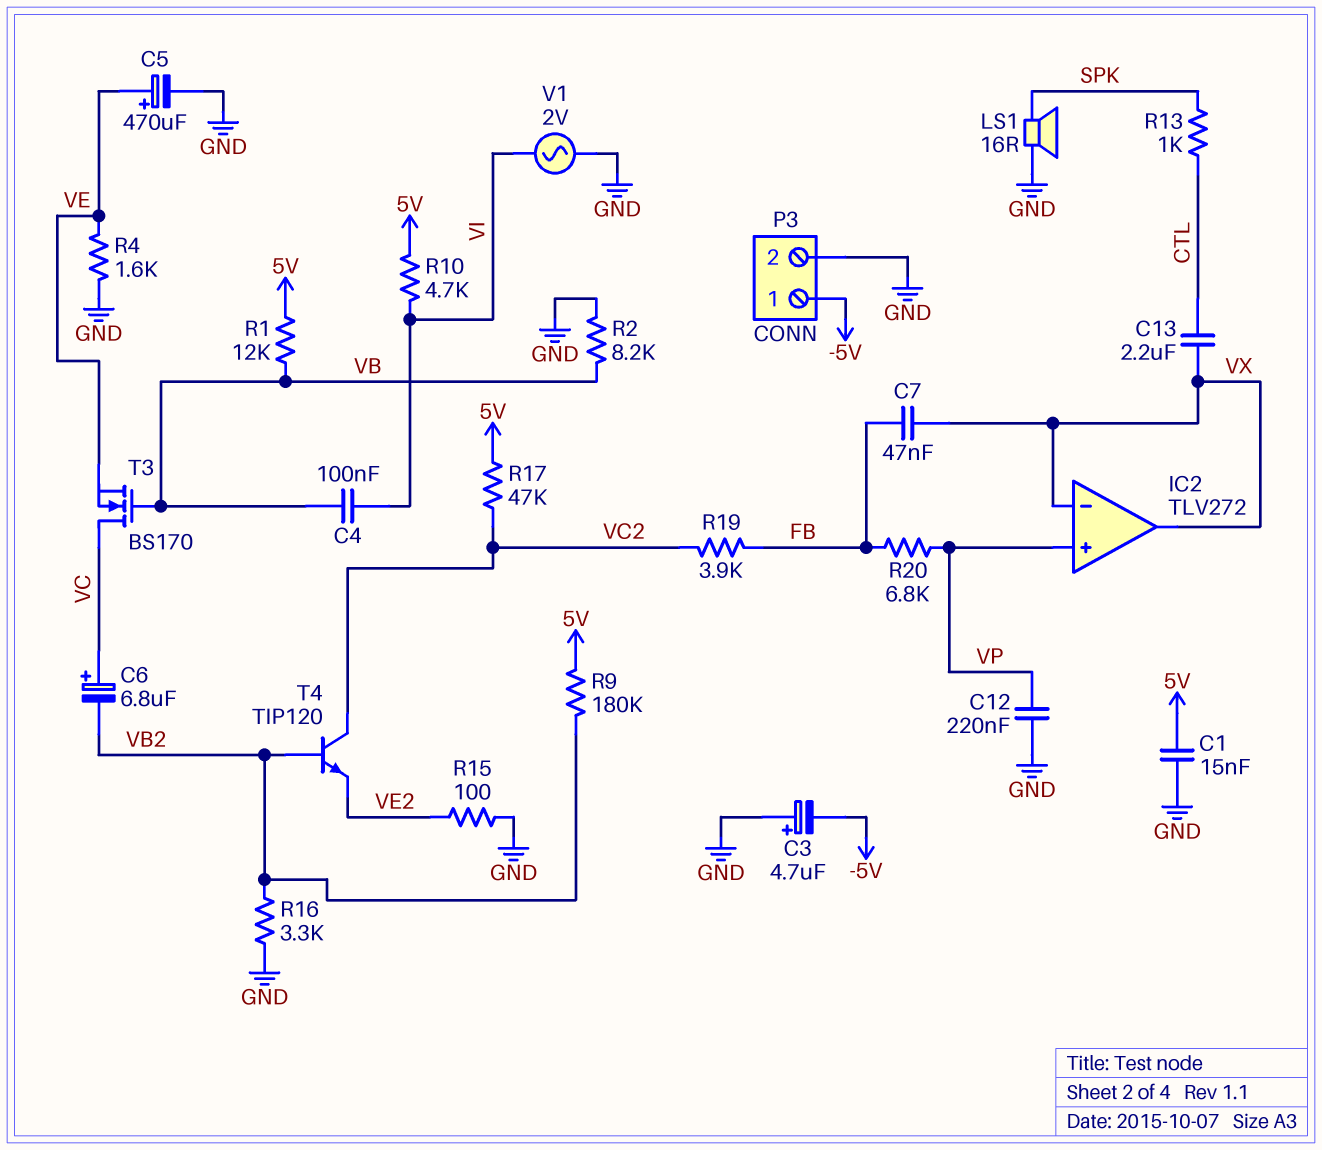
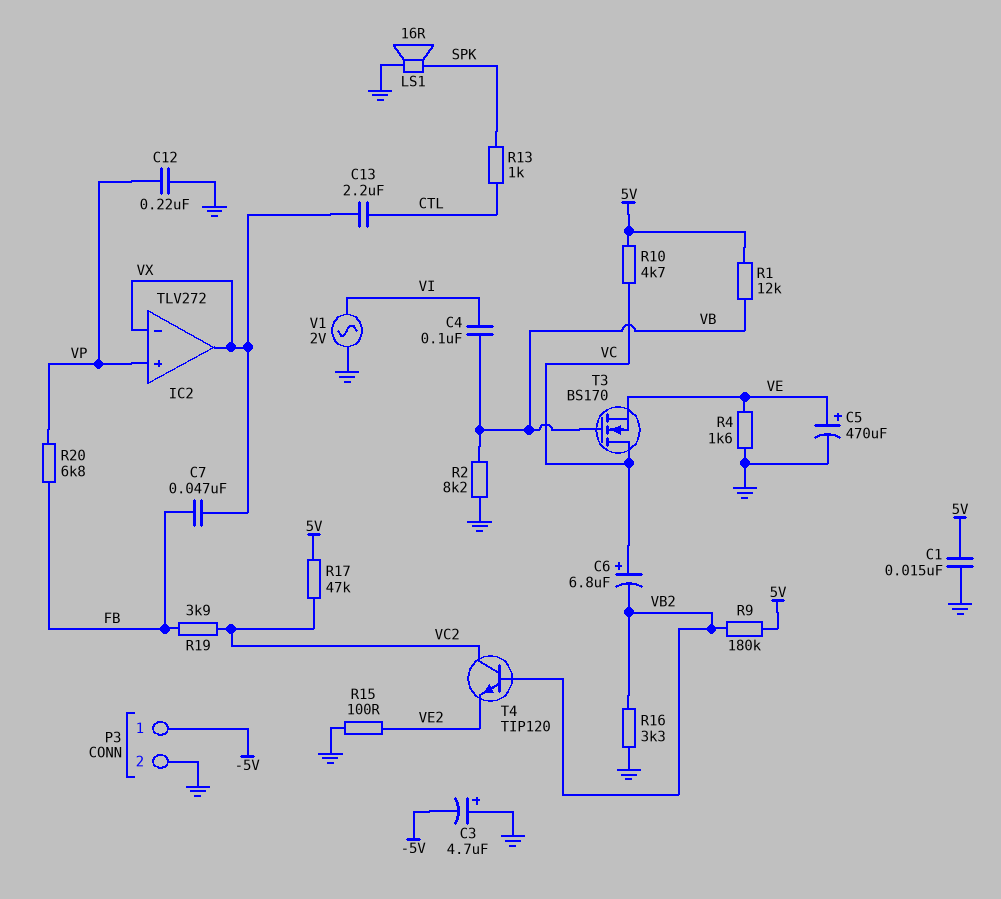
R10: 4.7k (5V, VI) -> 4.7k (5V, VC)

